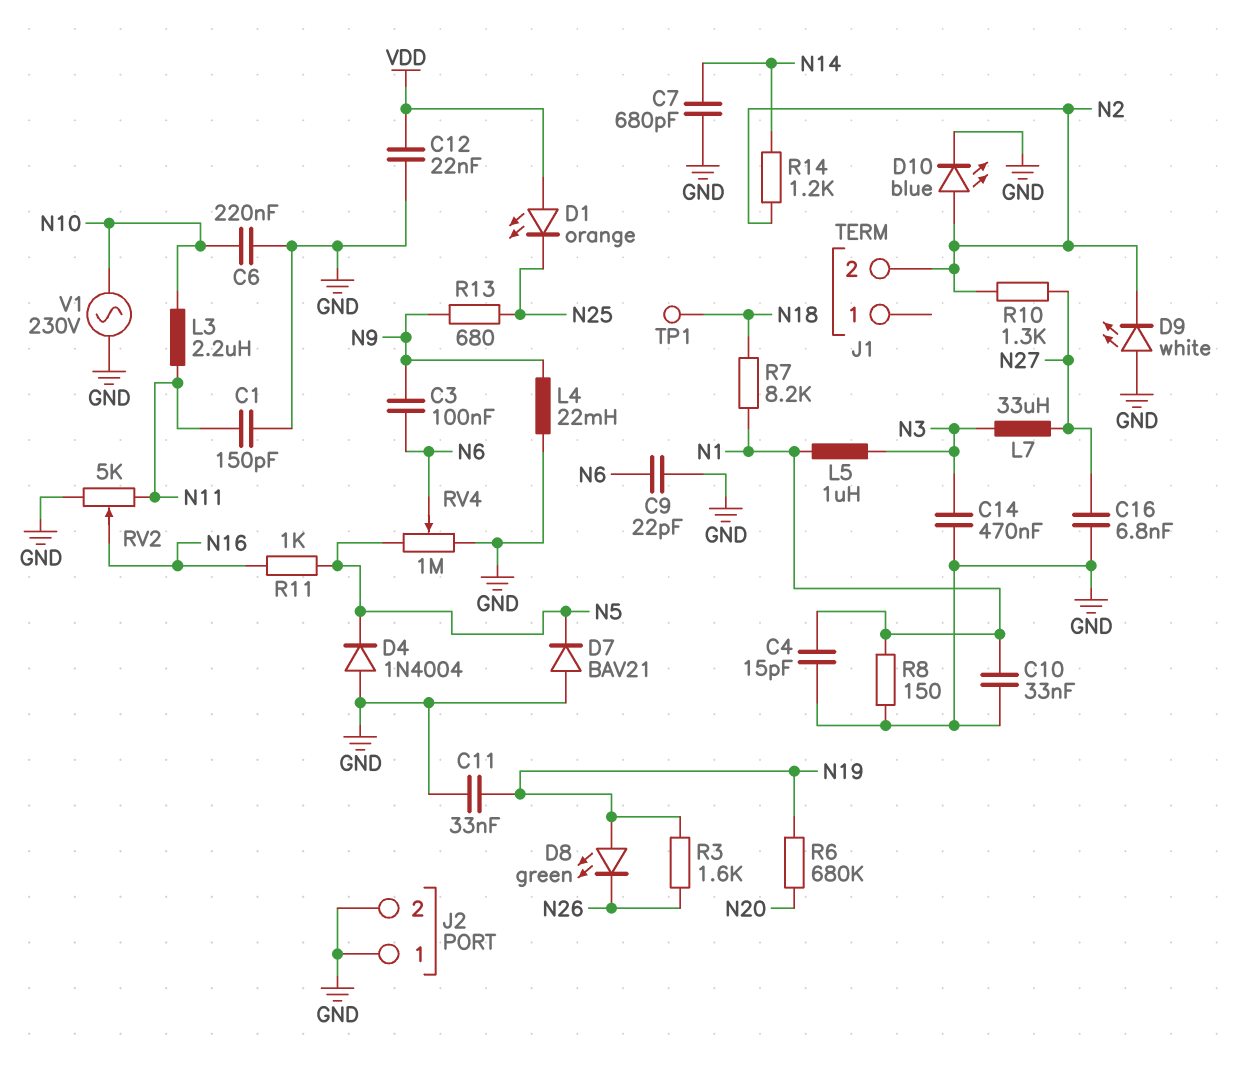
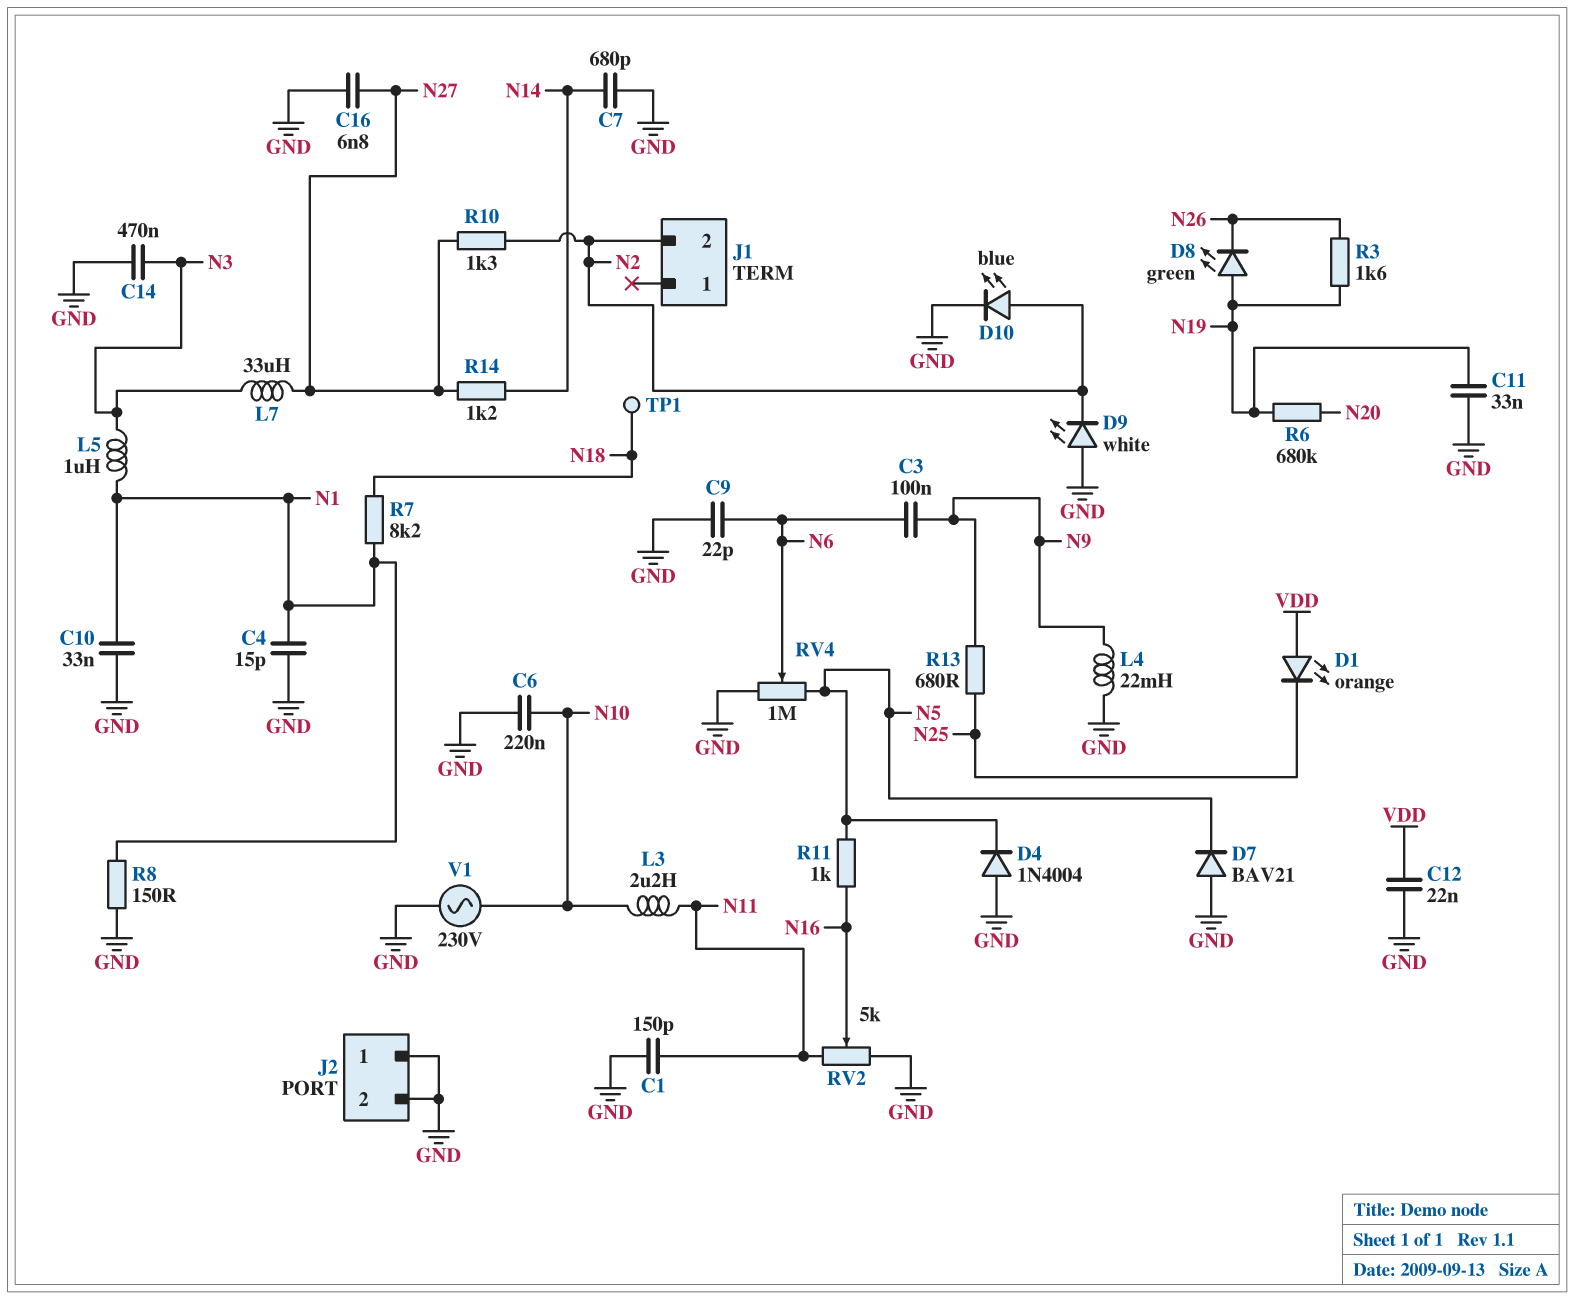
R14: 1.2k (N2, N14) -> 1.2k (N14, N27)

